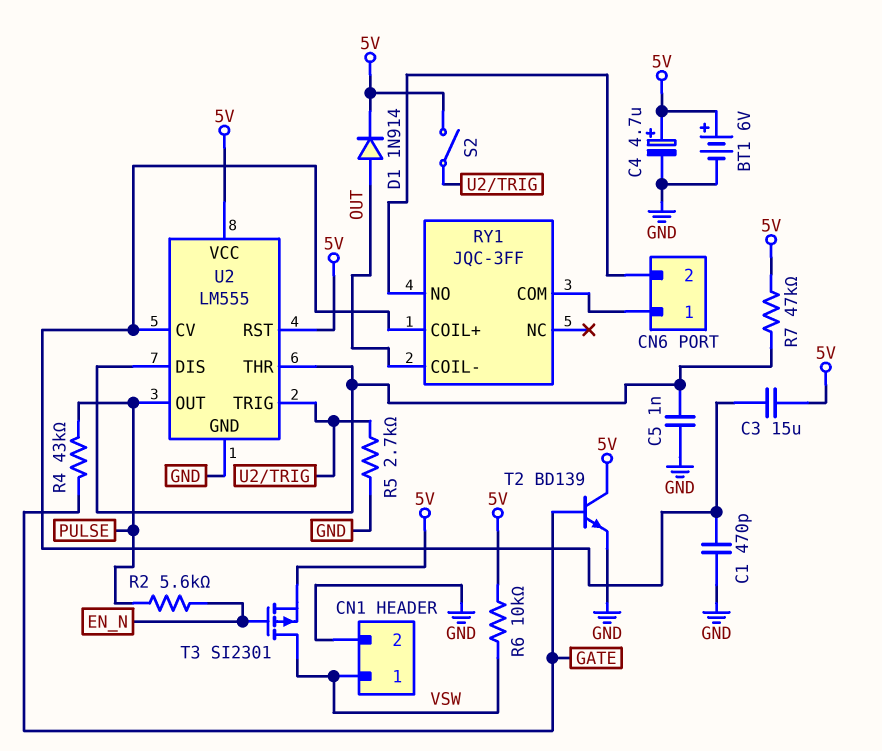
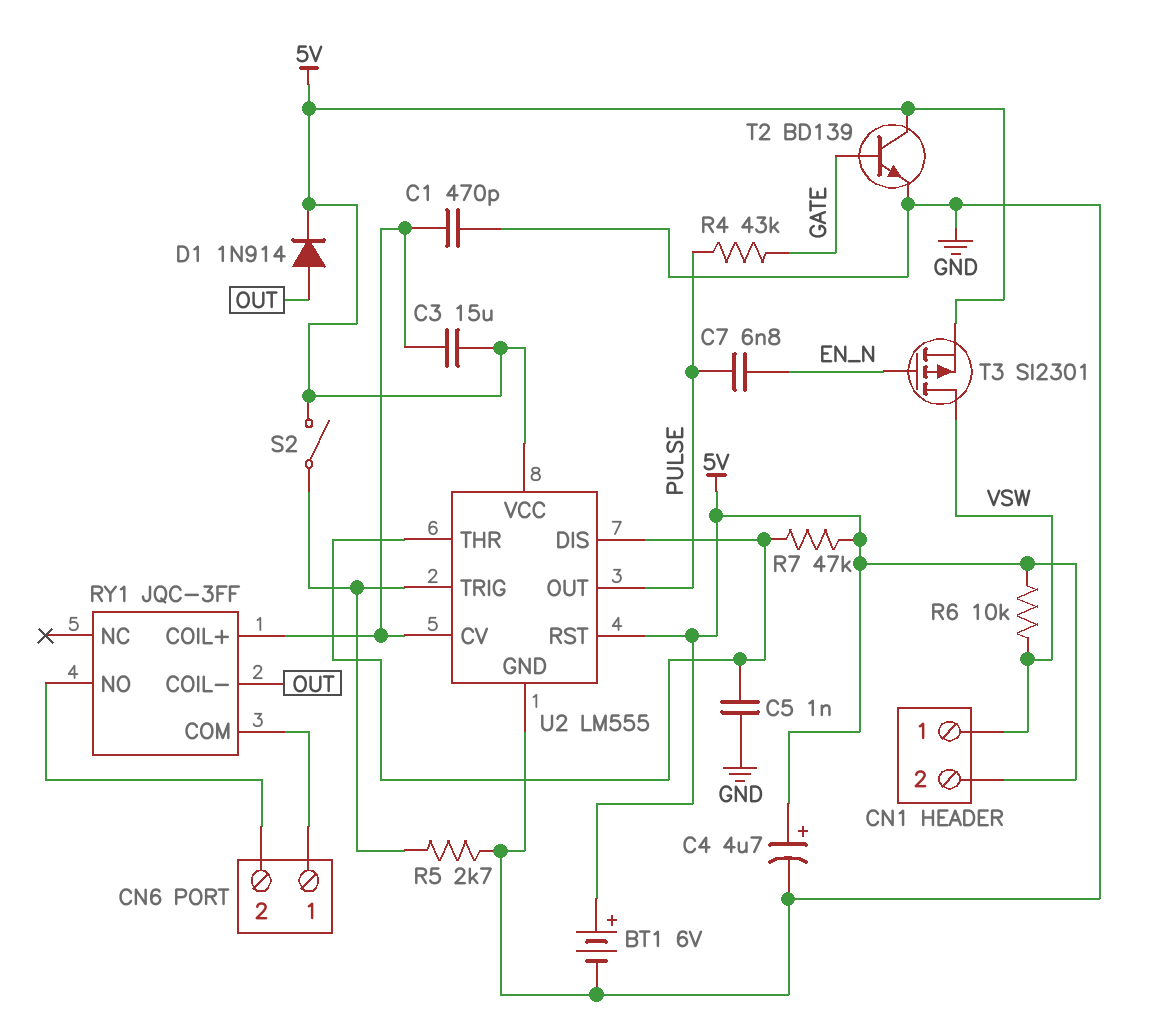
C7: none -> 6.8nF (EN_N, PULSE)
CN1 pin 2: GND -> 5V
R2: 5.6k (EN_N, PULSE) -> none

